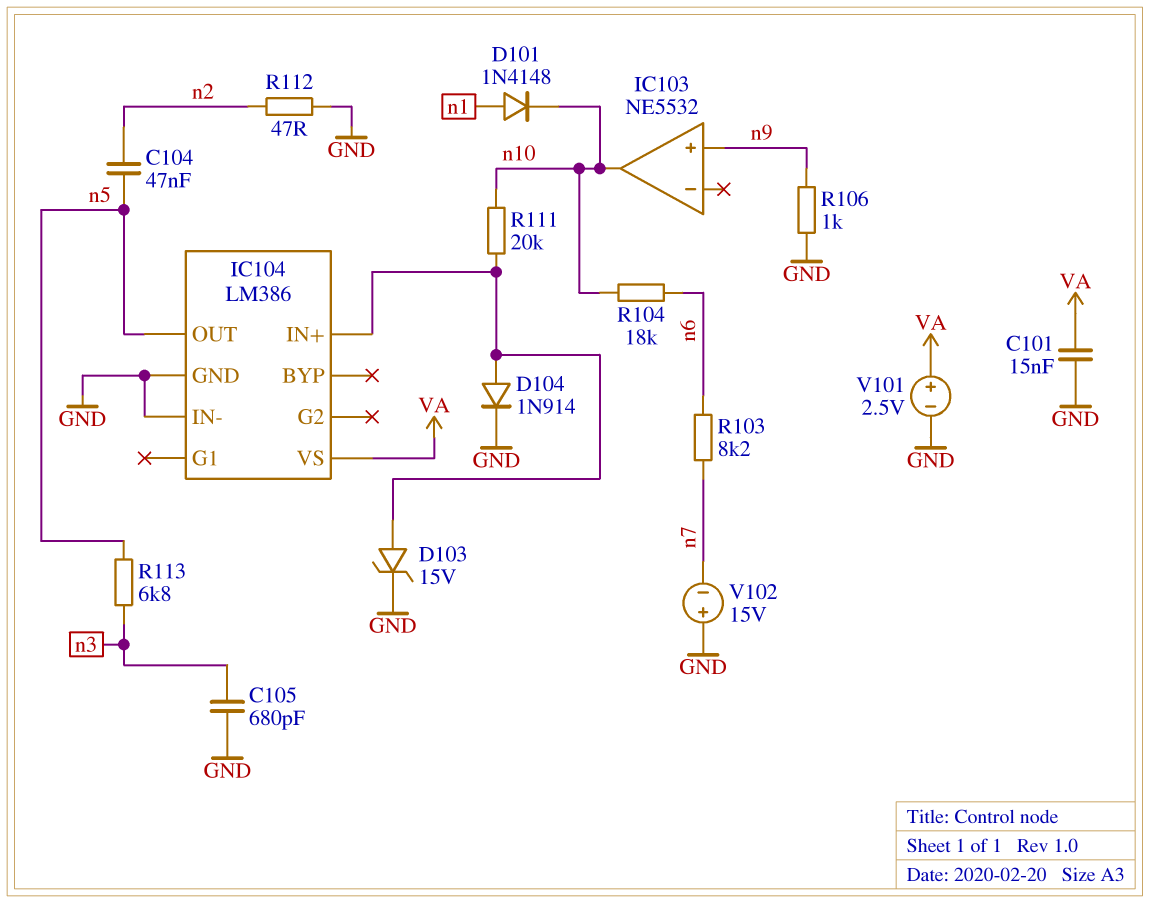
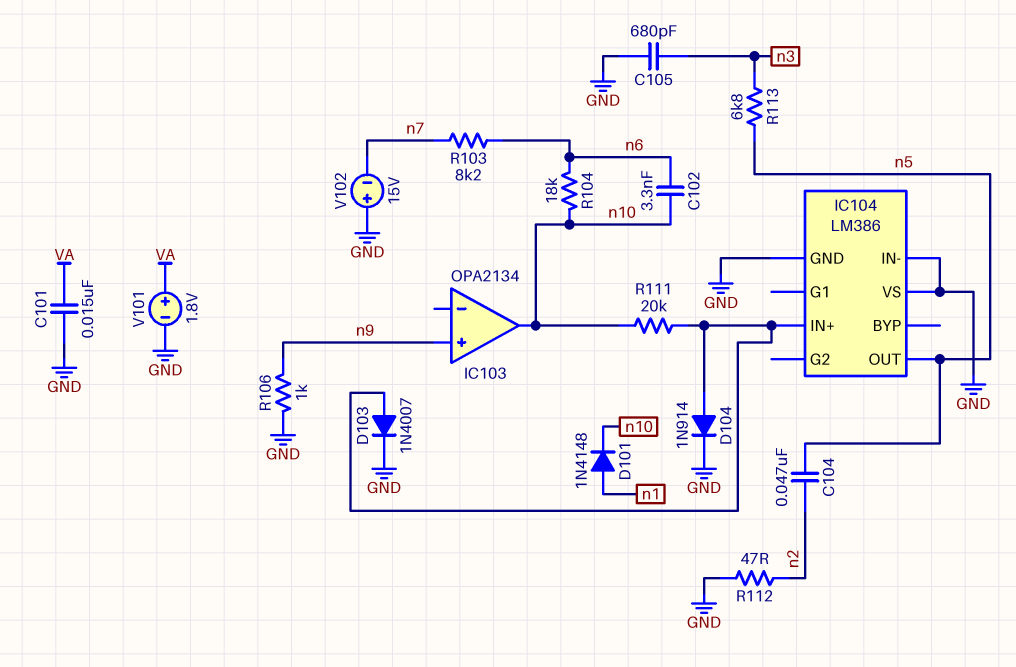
C102: none -> 3.3nF (n6, n10)
D103: zener 15V (A IC104/IN+, K GND) -> diode 1N4007 (A IC104/IN+, K GND)
IC103: NE5532 -> OPA2134
IC104 pin VS: VA -> GND
V101: 2.5V (plus VA, minus GND) -> 1.8V (plus VA, minus GND)

